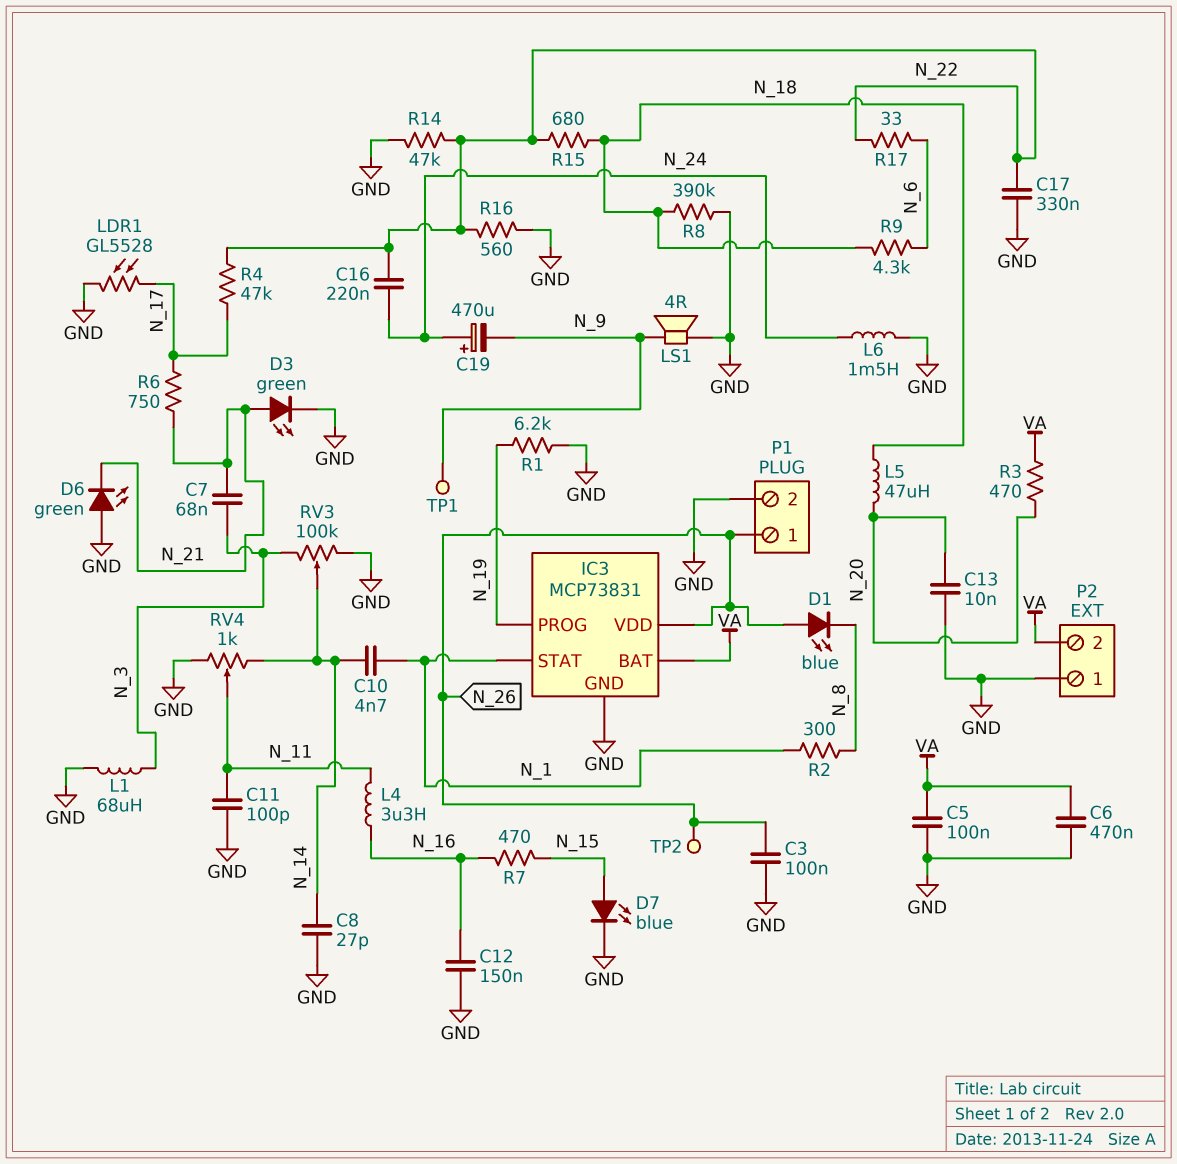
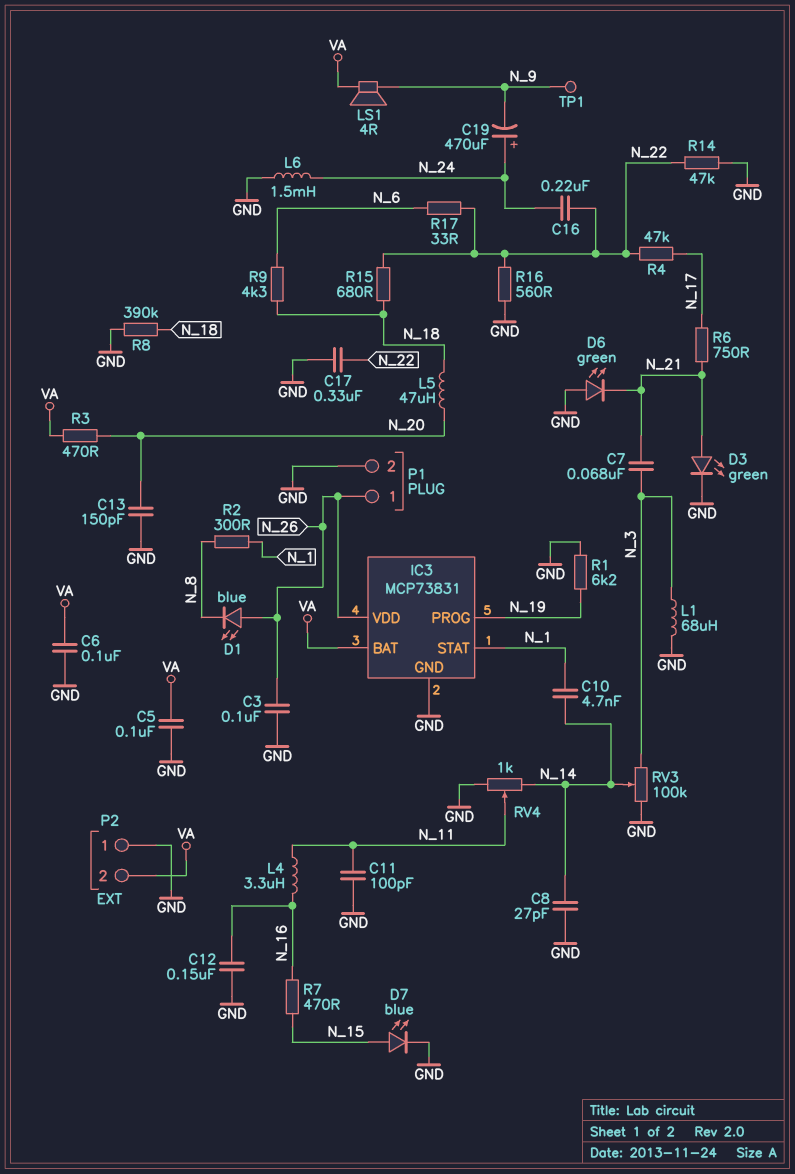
C6: 470nF (GND, VA) -> 100nF (GND, VA)
C13: 10nF (GND, N_20) -> 150pF (GND, N_20)
LDR1: GL5528 (GND, N_17) -> none
LS1: speaker 4R (GND, N_9) -> speaker 4R (N_9, VA)
TP2: test point (N_26) -> none

